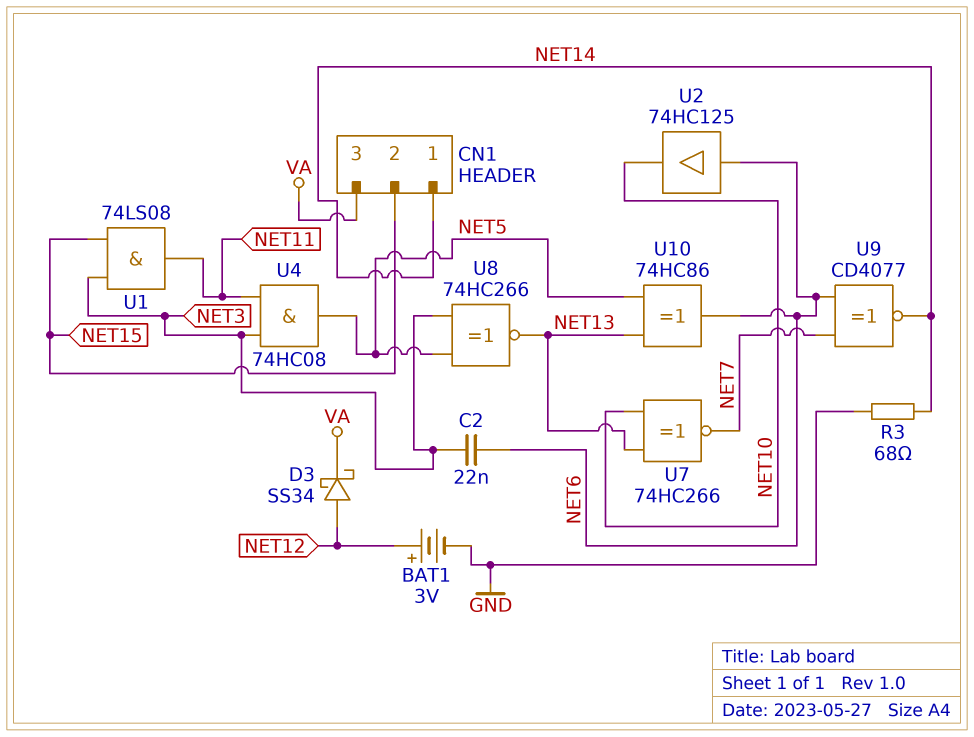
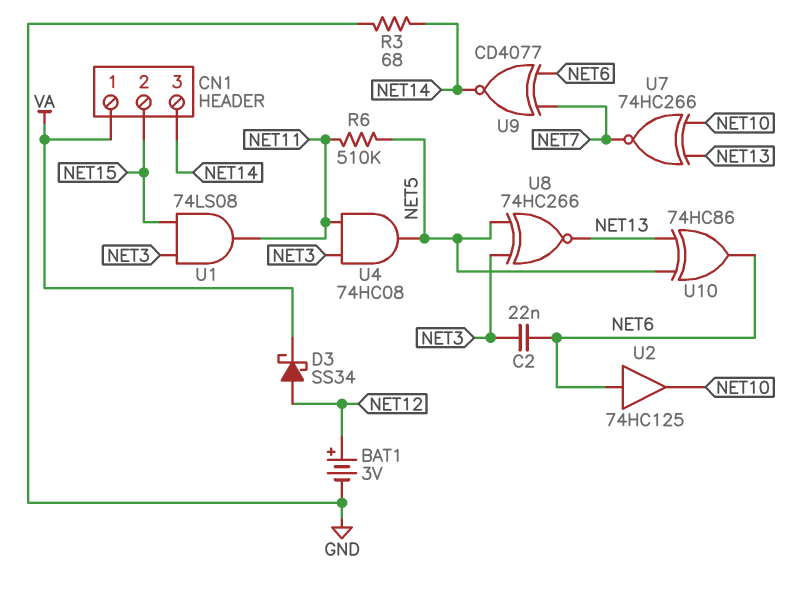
CN1 pin 1: NET14 -> VA
CN1 pin 3: VA -> NET14
R6: none -> 510k (NET5, NET11)

